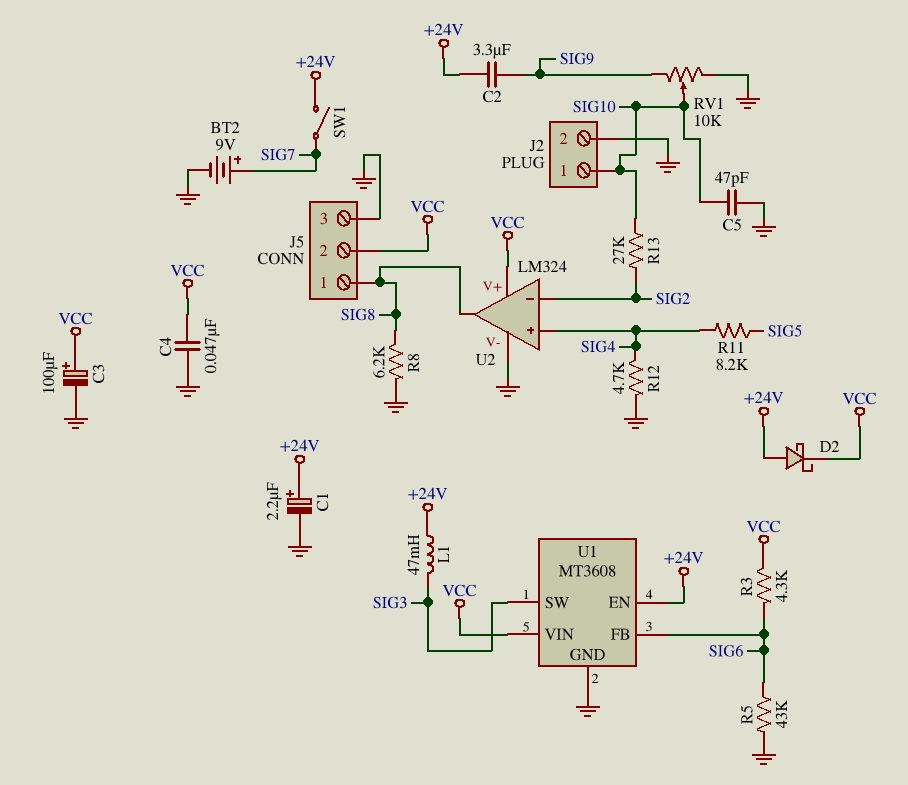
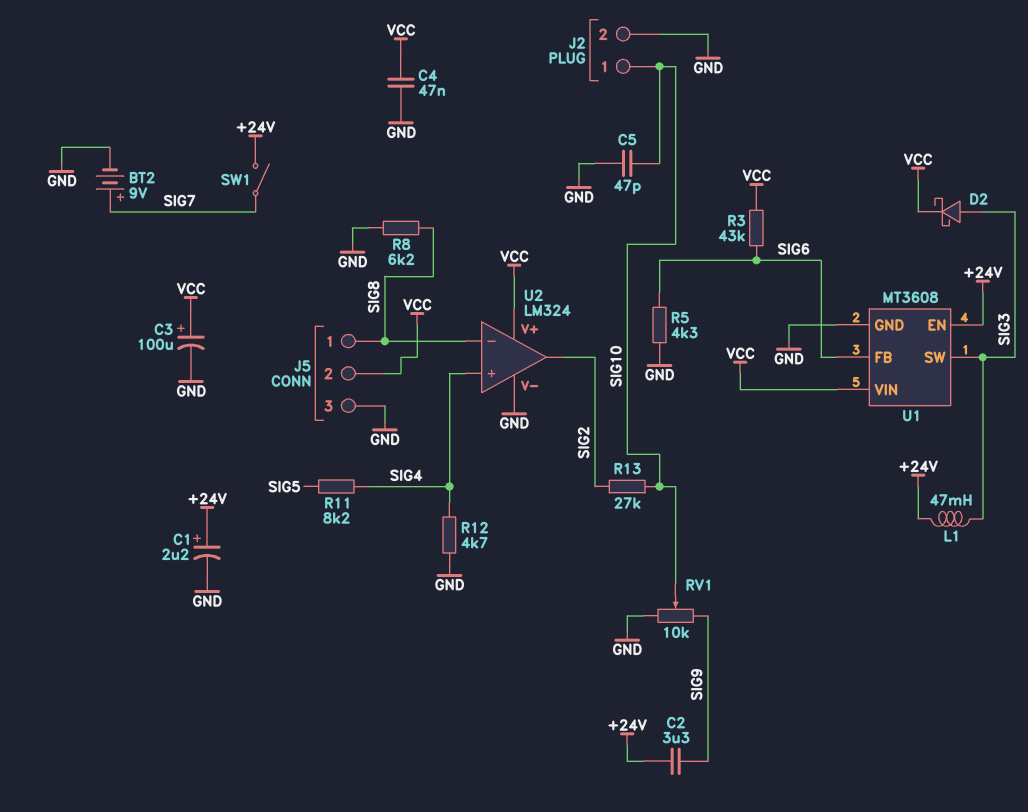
D2: schottky (A +24V, K VCC) -> schottky (A SIG3, K VCC)
R3: 4.3k (SIG6, VCC) -> 43k (SIG6, VCC)
R5: 43k (GND, SIG6) -> 4.3k (GND, SIG6)
U2 pin in-: SIG2 -> SIG8
U2 pin out: SIG8 -> SIG2

